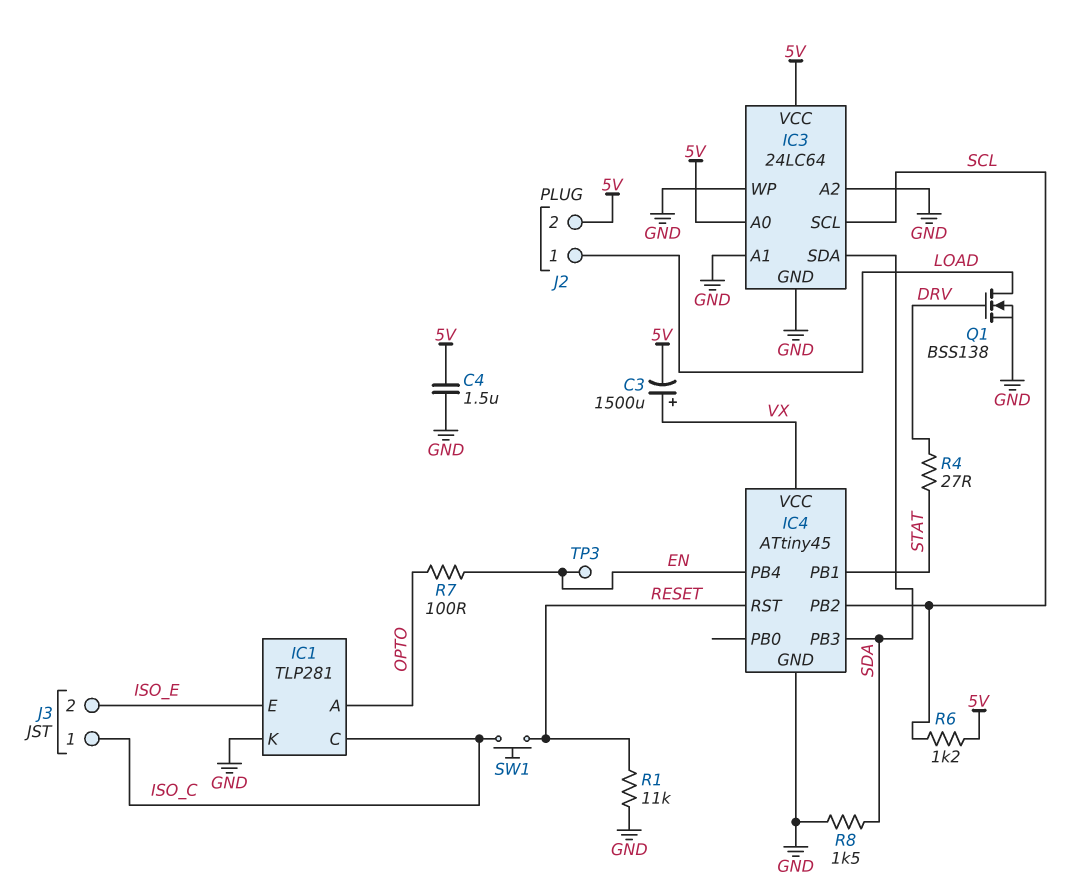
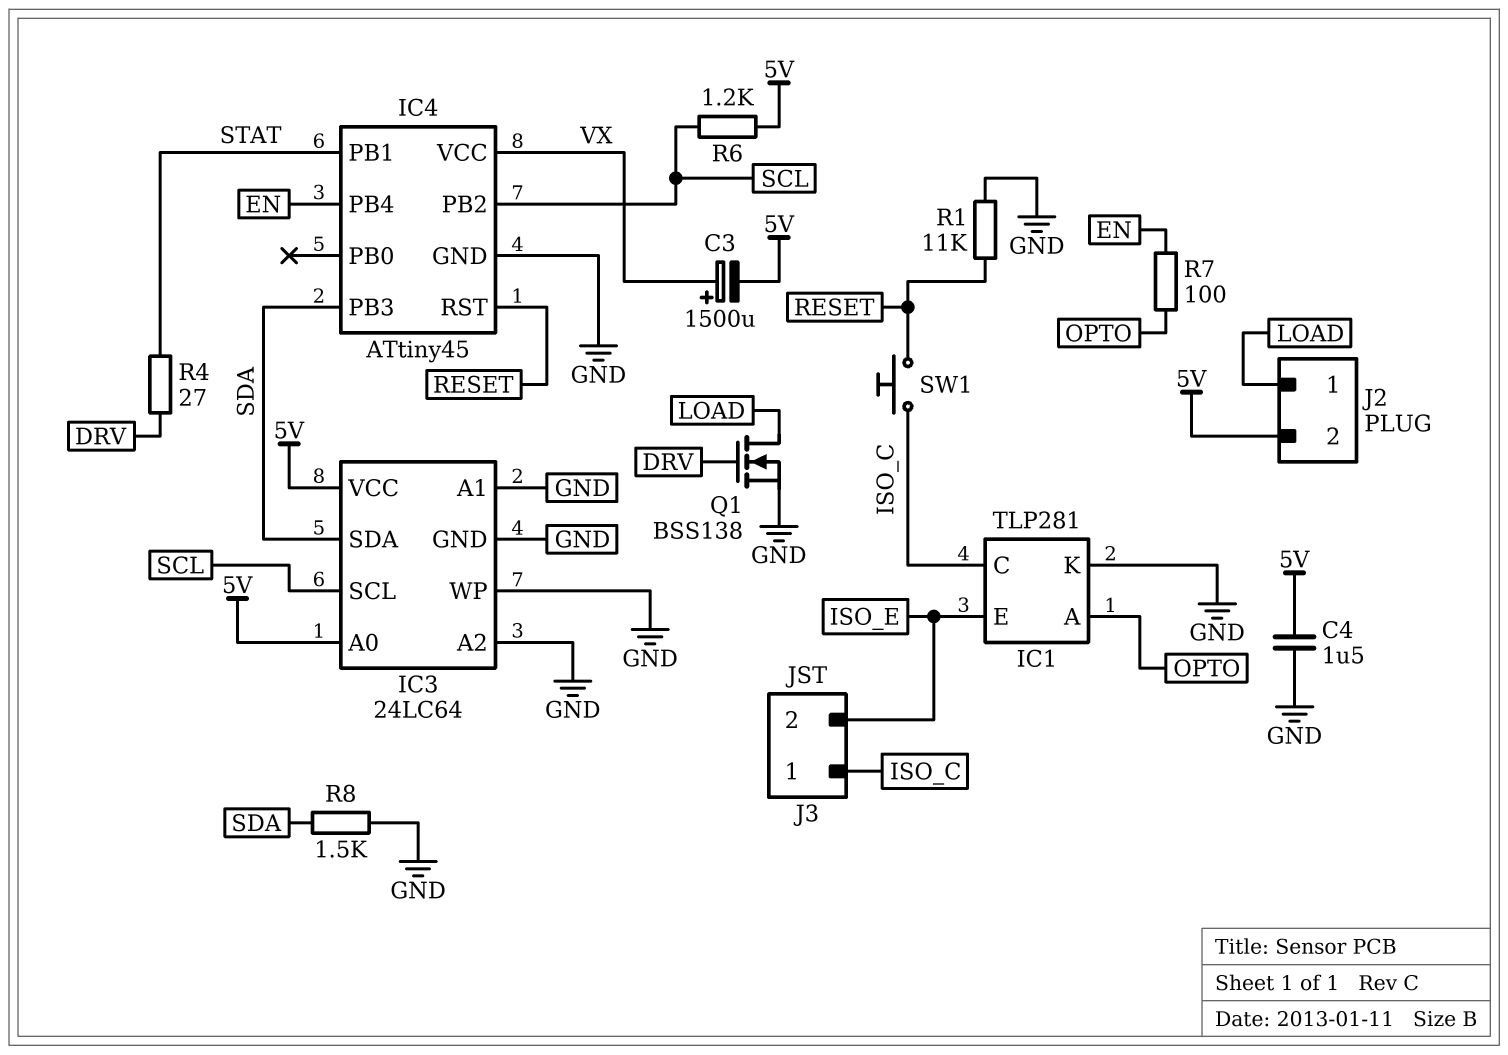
TP3: test point (EN) -> none

